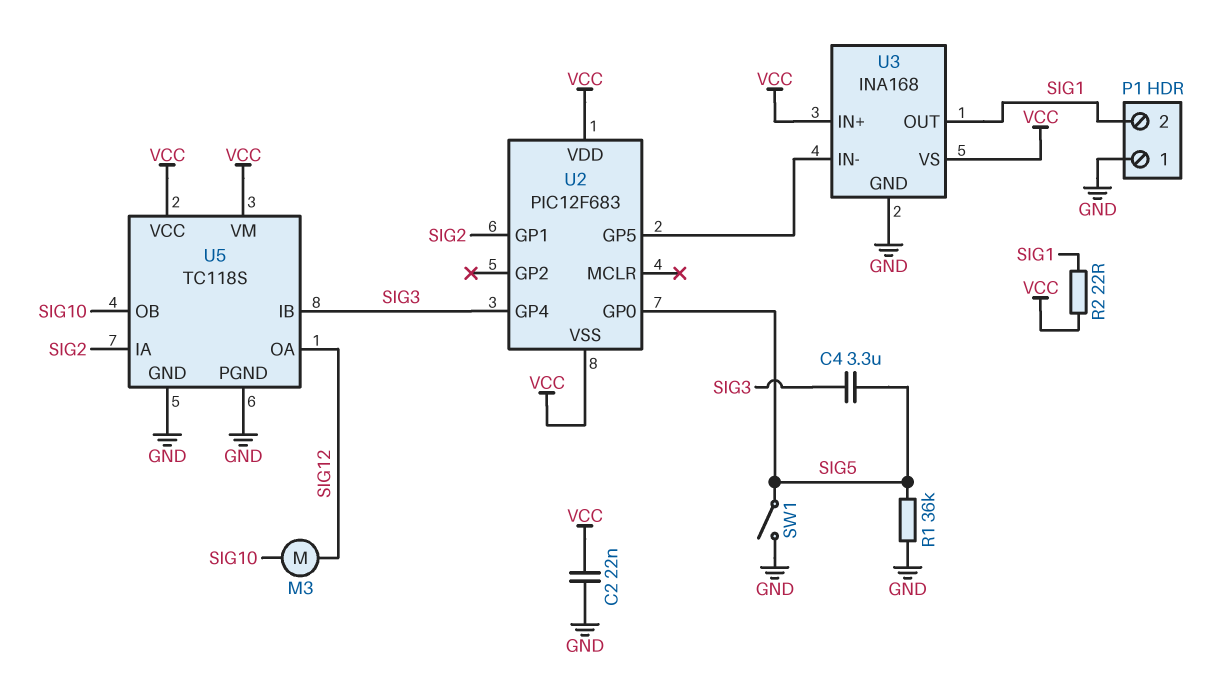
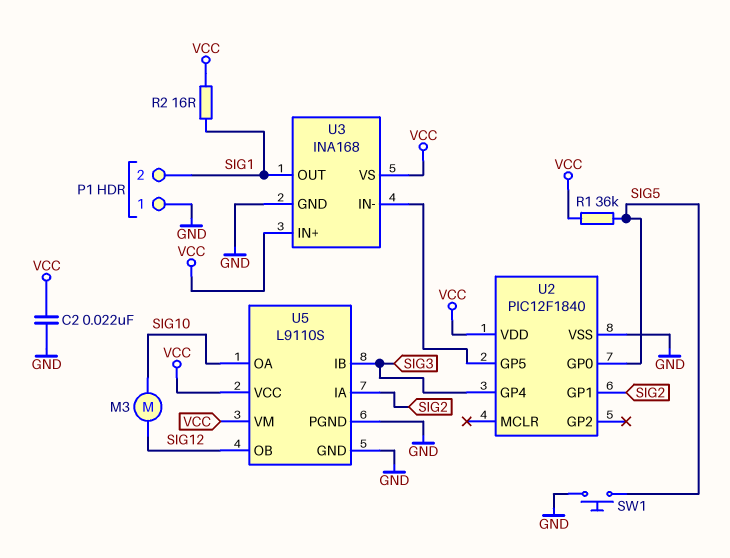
C4: 3.3uF (SIG3, SIG5) -> none
R1: 36k (GND, SIG5) -> 36k (SIG5, VCC)
R2: 22 (SIG1, VCC) -> 16 (SIG1, VCC)
SW1: switch (GND, SIG5) -> button (GND, SIG5)
U2: PIC12F683 -> PIC12F1840
U2 pin VSS: VCC -> GND
U5: TC118S -> L9110S
U5 pin OA: SIG12 -> SIG10
U5 pin OB: SIG10 -> SIG12

